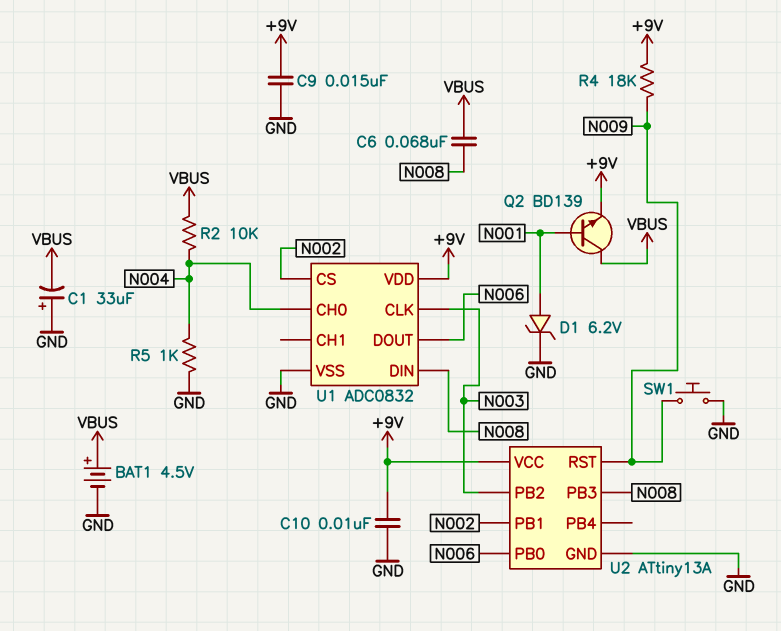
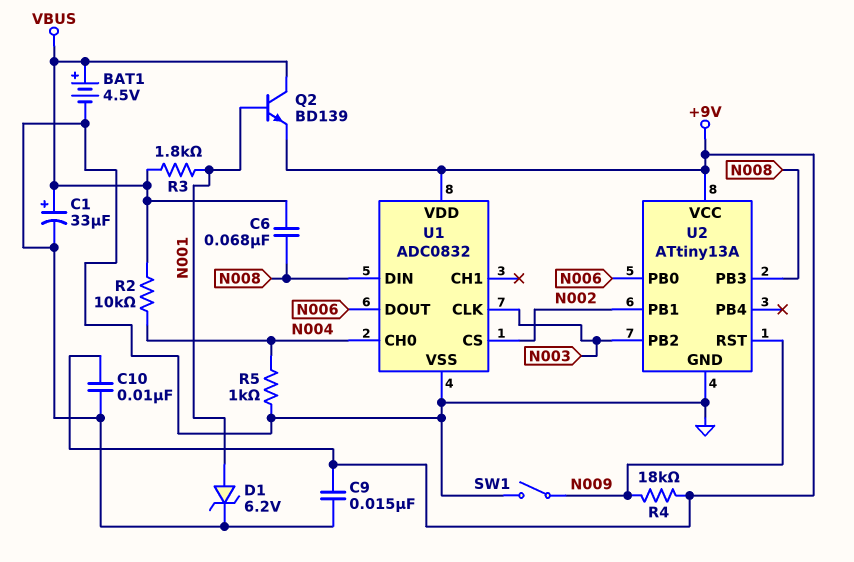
C1: 33uF (plus GND, minus VBUS) -> 33uF (plus VBUS, minus GND)
R3: none -> 1.8k (N001, VBUS)
SW1: button (GND, N009) -> switch (GND, N009)

